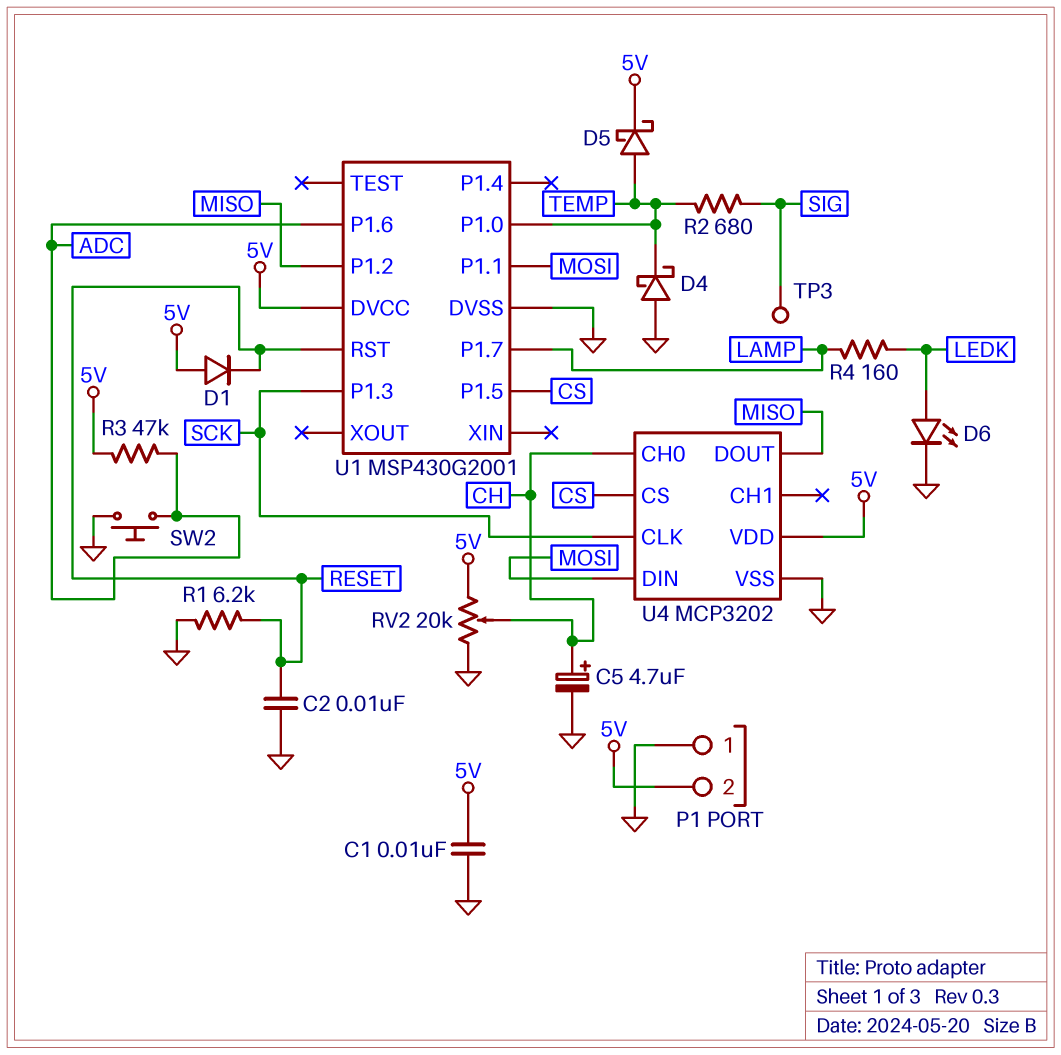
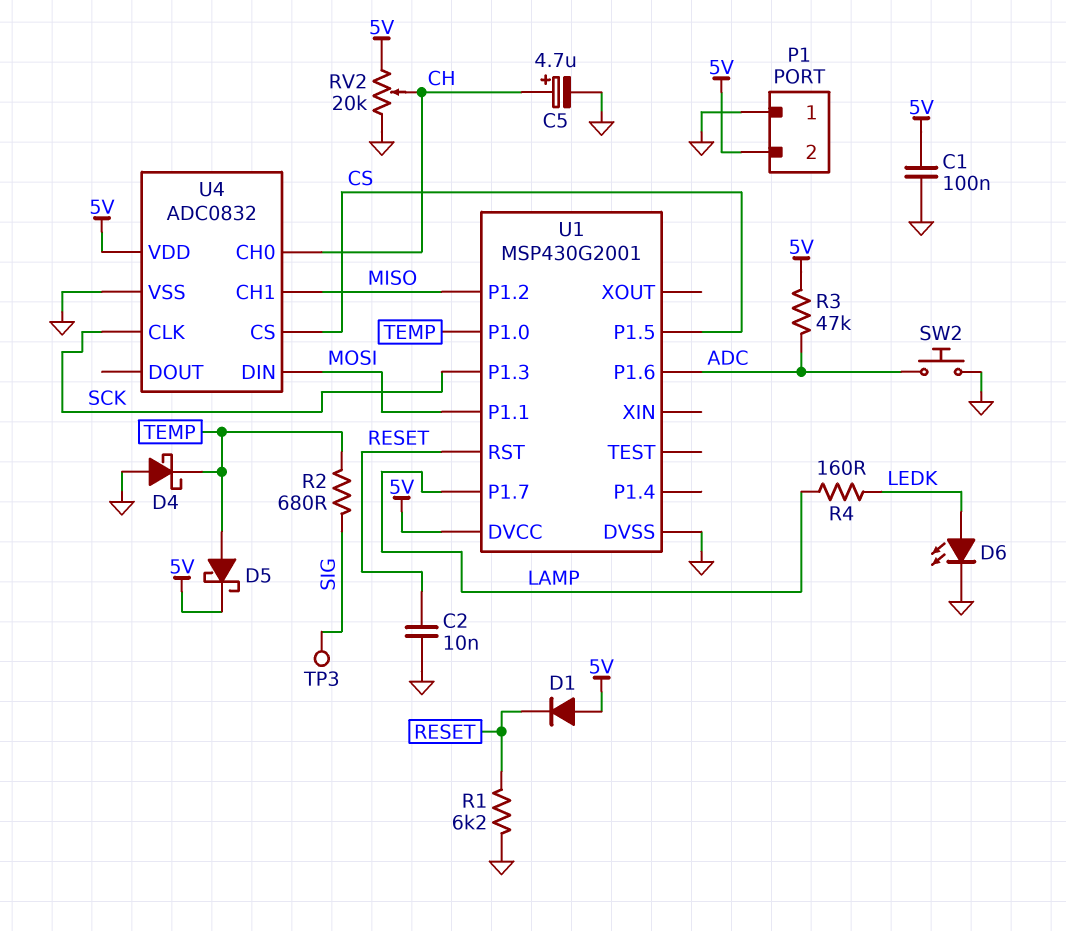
C1: 10nF (5V, GND) -> 100nF (5V, GND)
U4: MCP3202 -> ADC0832
U4 pin CH1: none -> MISO
U4 pin DOUT: MISO -> none

